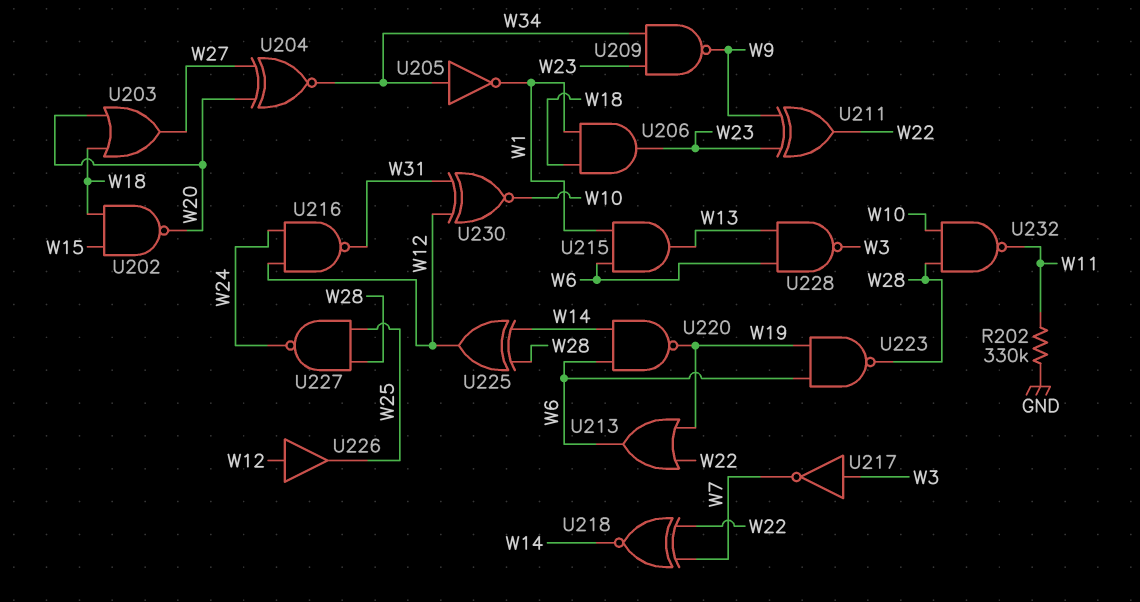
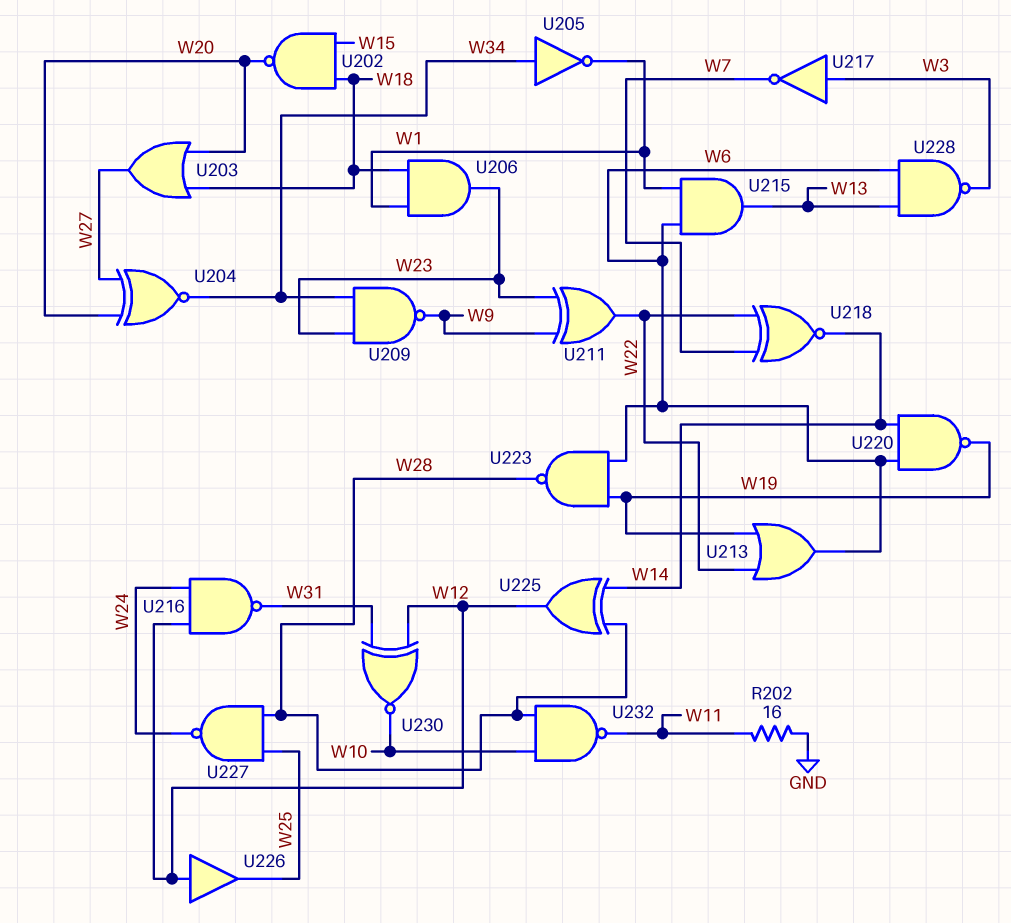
R202: 330k (GND, W11) -> 16 (GND, W11)

